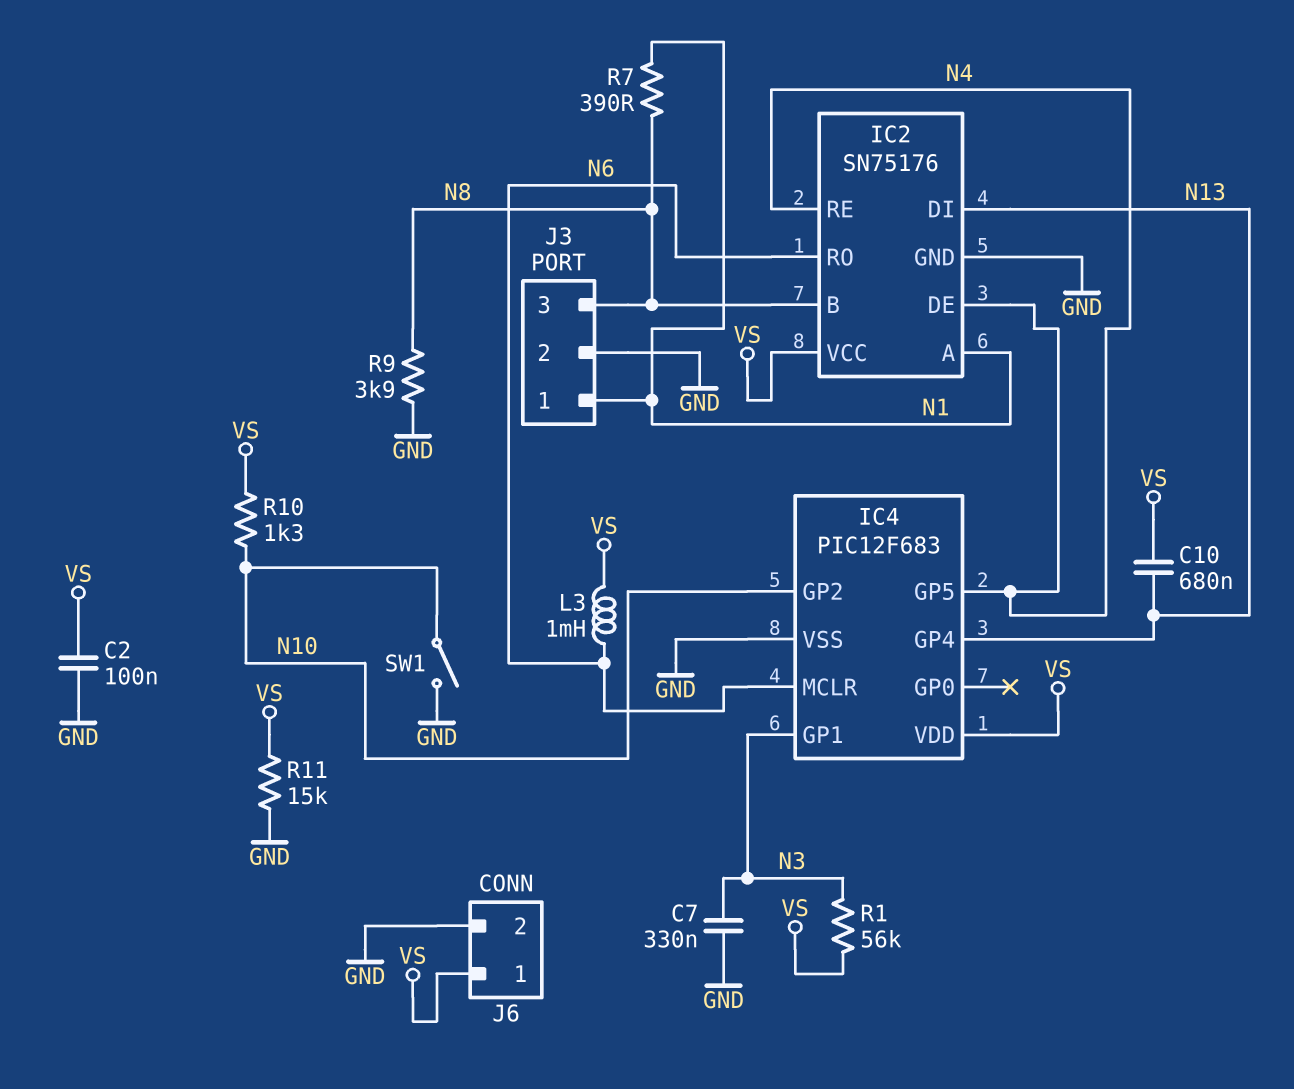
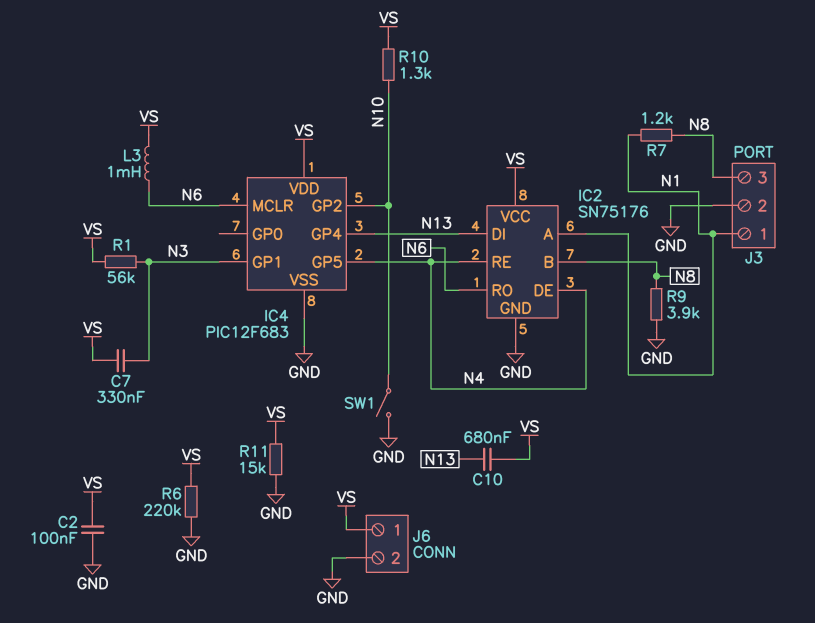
C7: 330nF (GND, N3) -> 330nF (N3, VS)
R6: none -> 220k (GND, VS)
R7: 390 (N1, N8) -> 1.2k (N1, N8)

